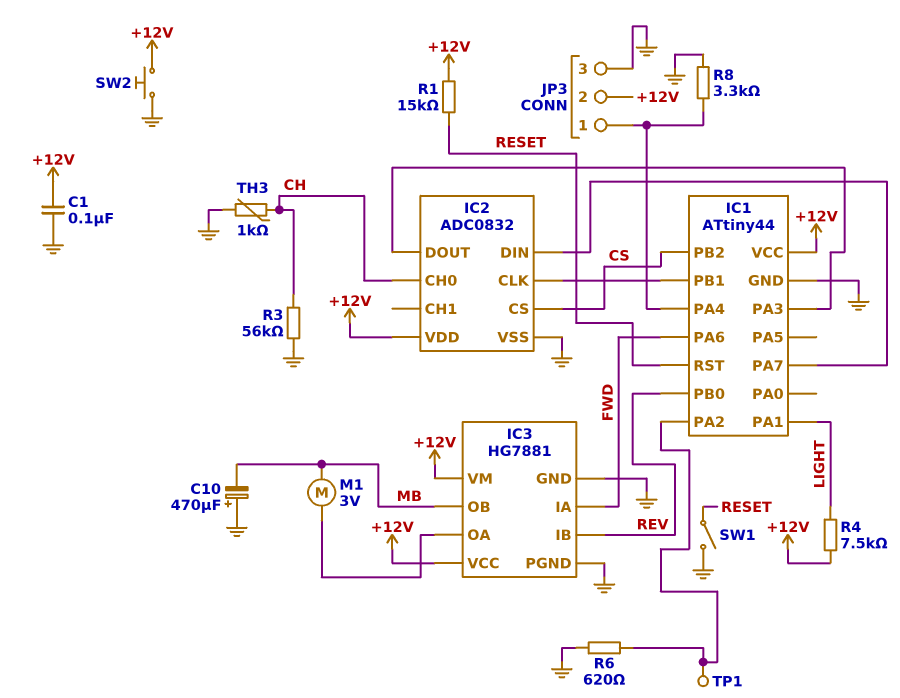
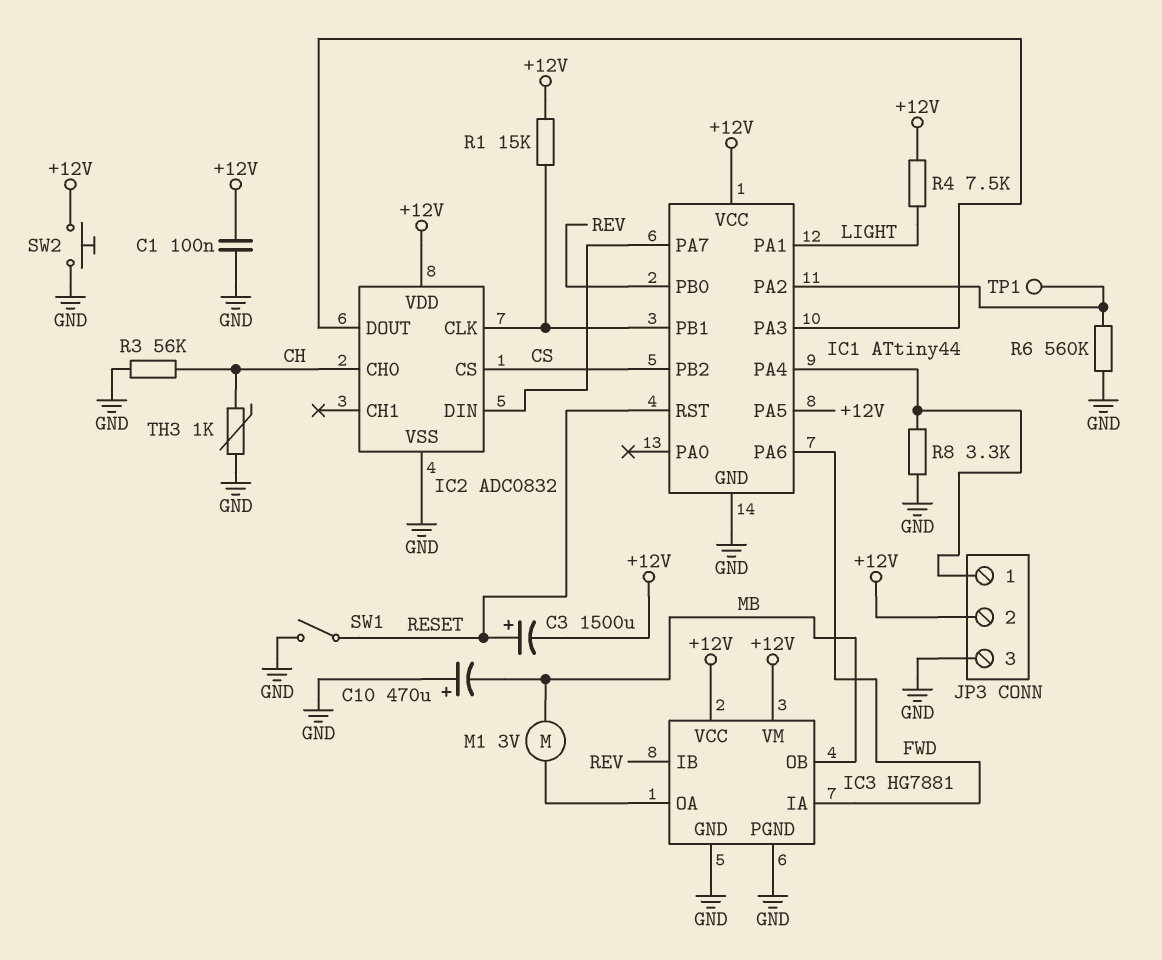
C3: none -> 1500uF (plus RESET, minus +12V)
IC1 pin PA5: none -> +12V
R1: 15k (+12V, RESET) -> 15k (+12V, IC1/PB1)
R6: 620 (GND, IC1/PA2) -> 560k (GND, IC1/PA2)

